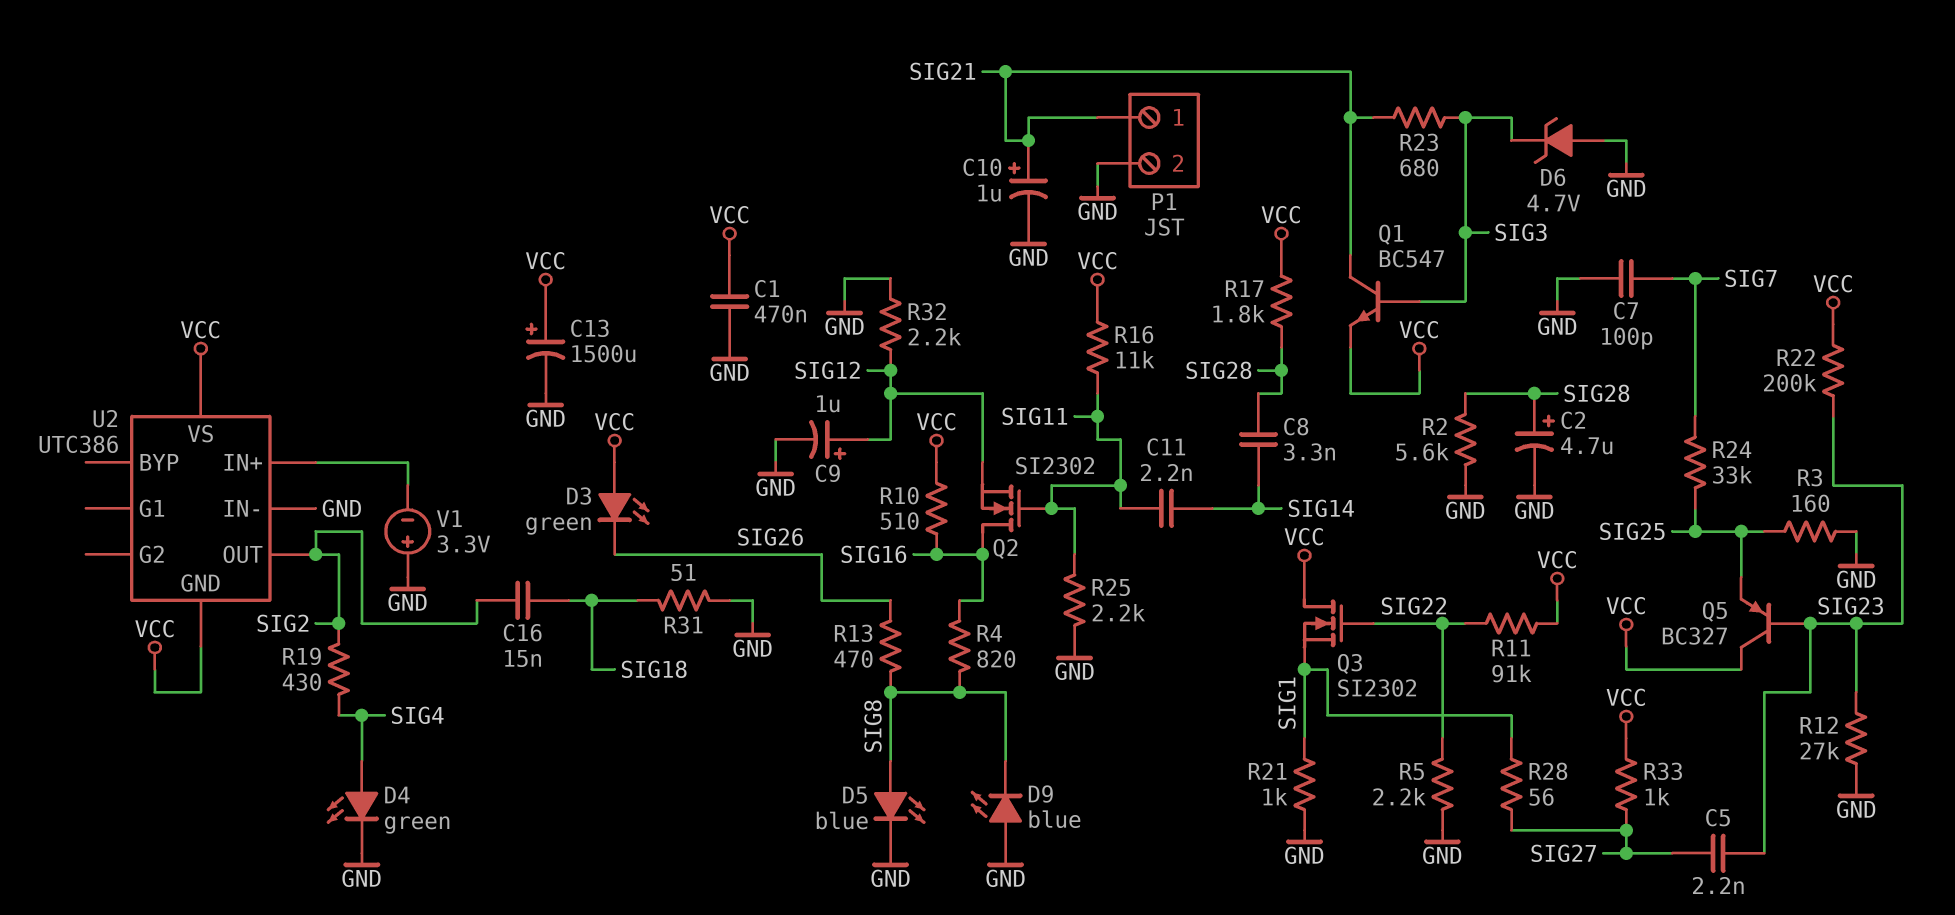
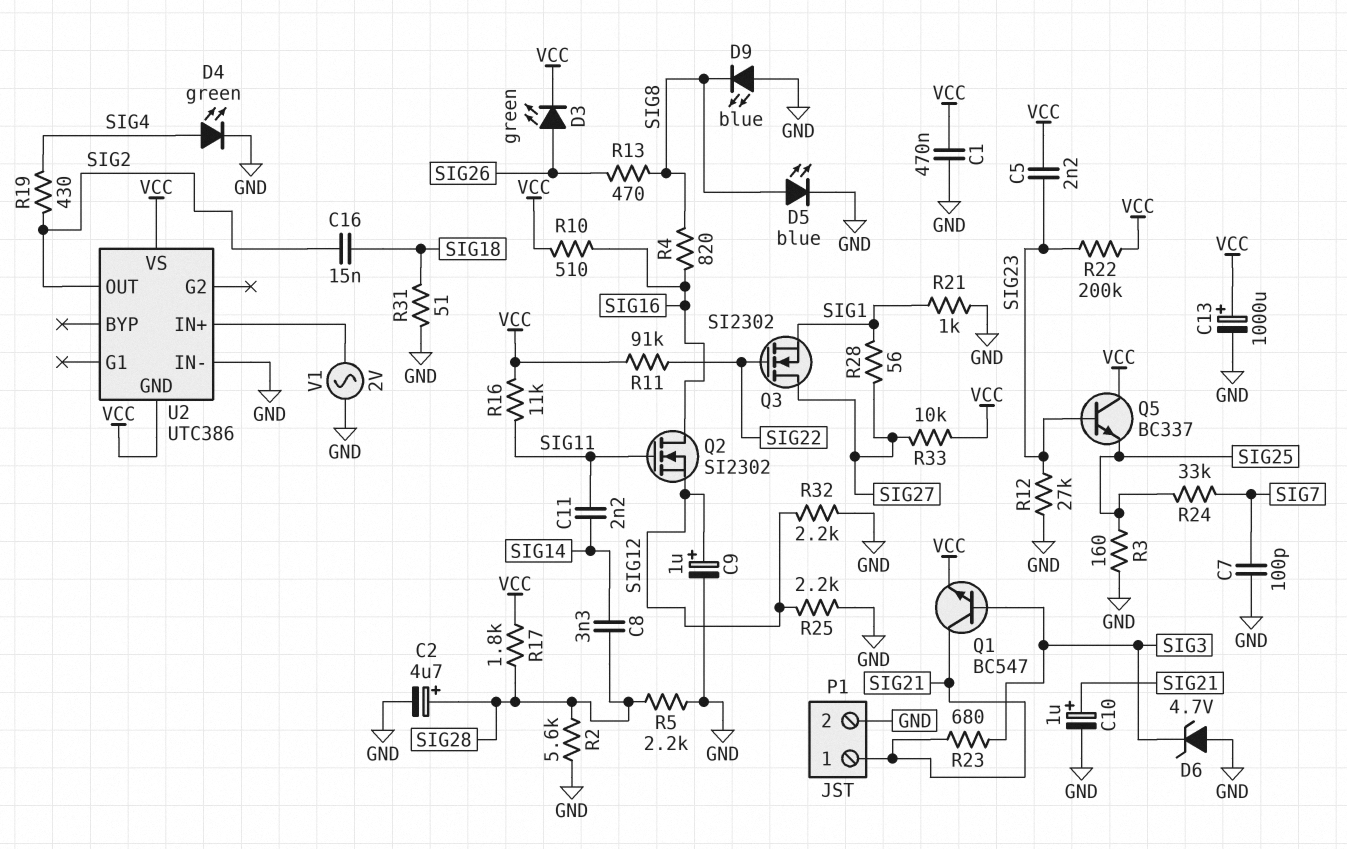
C5: 2.2nF (SIG23, SIG27) -> 2.2nF (SIG23, VCC)
C13: 1500uF (plus VCC, minus GND) -> 1000uF (plus VCC, minus GND)
D3: LED green (A VCC, K SIG26) -> LED green (A SIG26, K VCC)
Q3: NMOS SI2302 (G SIG22, D VCC, S SIG1) -> NMOS SI2302 (G SIG22, D SIG27, S SIG1)
Q5: PNP BC327 (B SIG23, C VCC, E SIG25) -> NPN BC337 (B SIG23, C VCC, E SIG25)
R5: 2.2k (GND, SIG22) -> 2.2k (GND, SIG28)
R25: 2.2k (GND, SIG11) -> 2.2k (GND, SIG12)
R33: 1k (SIG27, VCC) -> 10k (SIG27, VCC)
V1: 3.3V (plus GND, minus U2/IN+) -> AC 2V (GND, U2/IN+)

